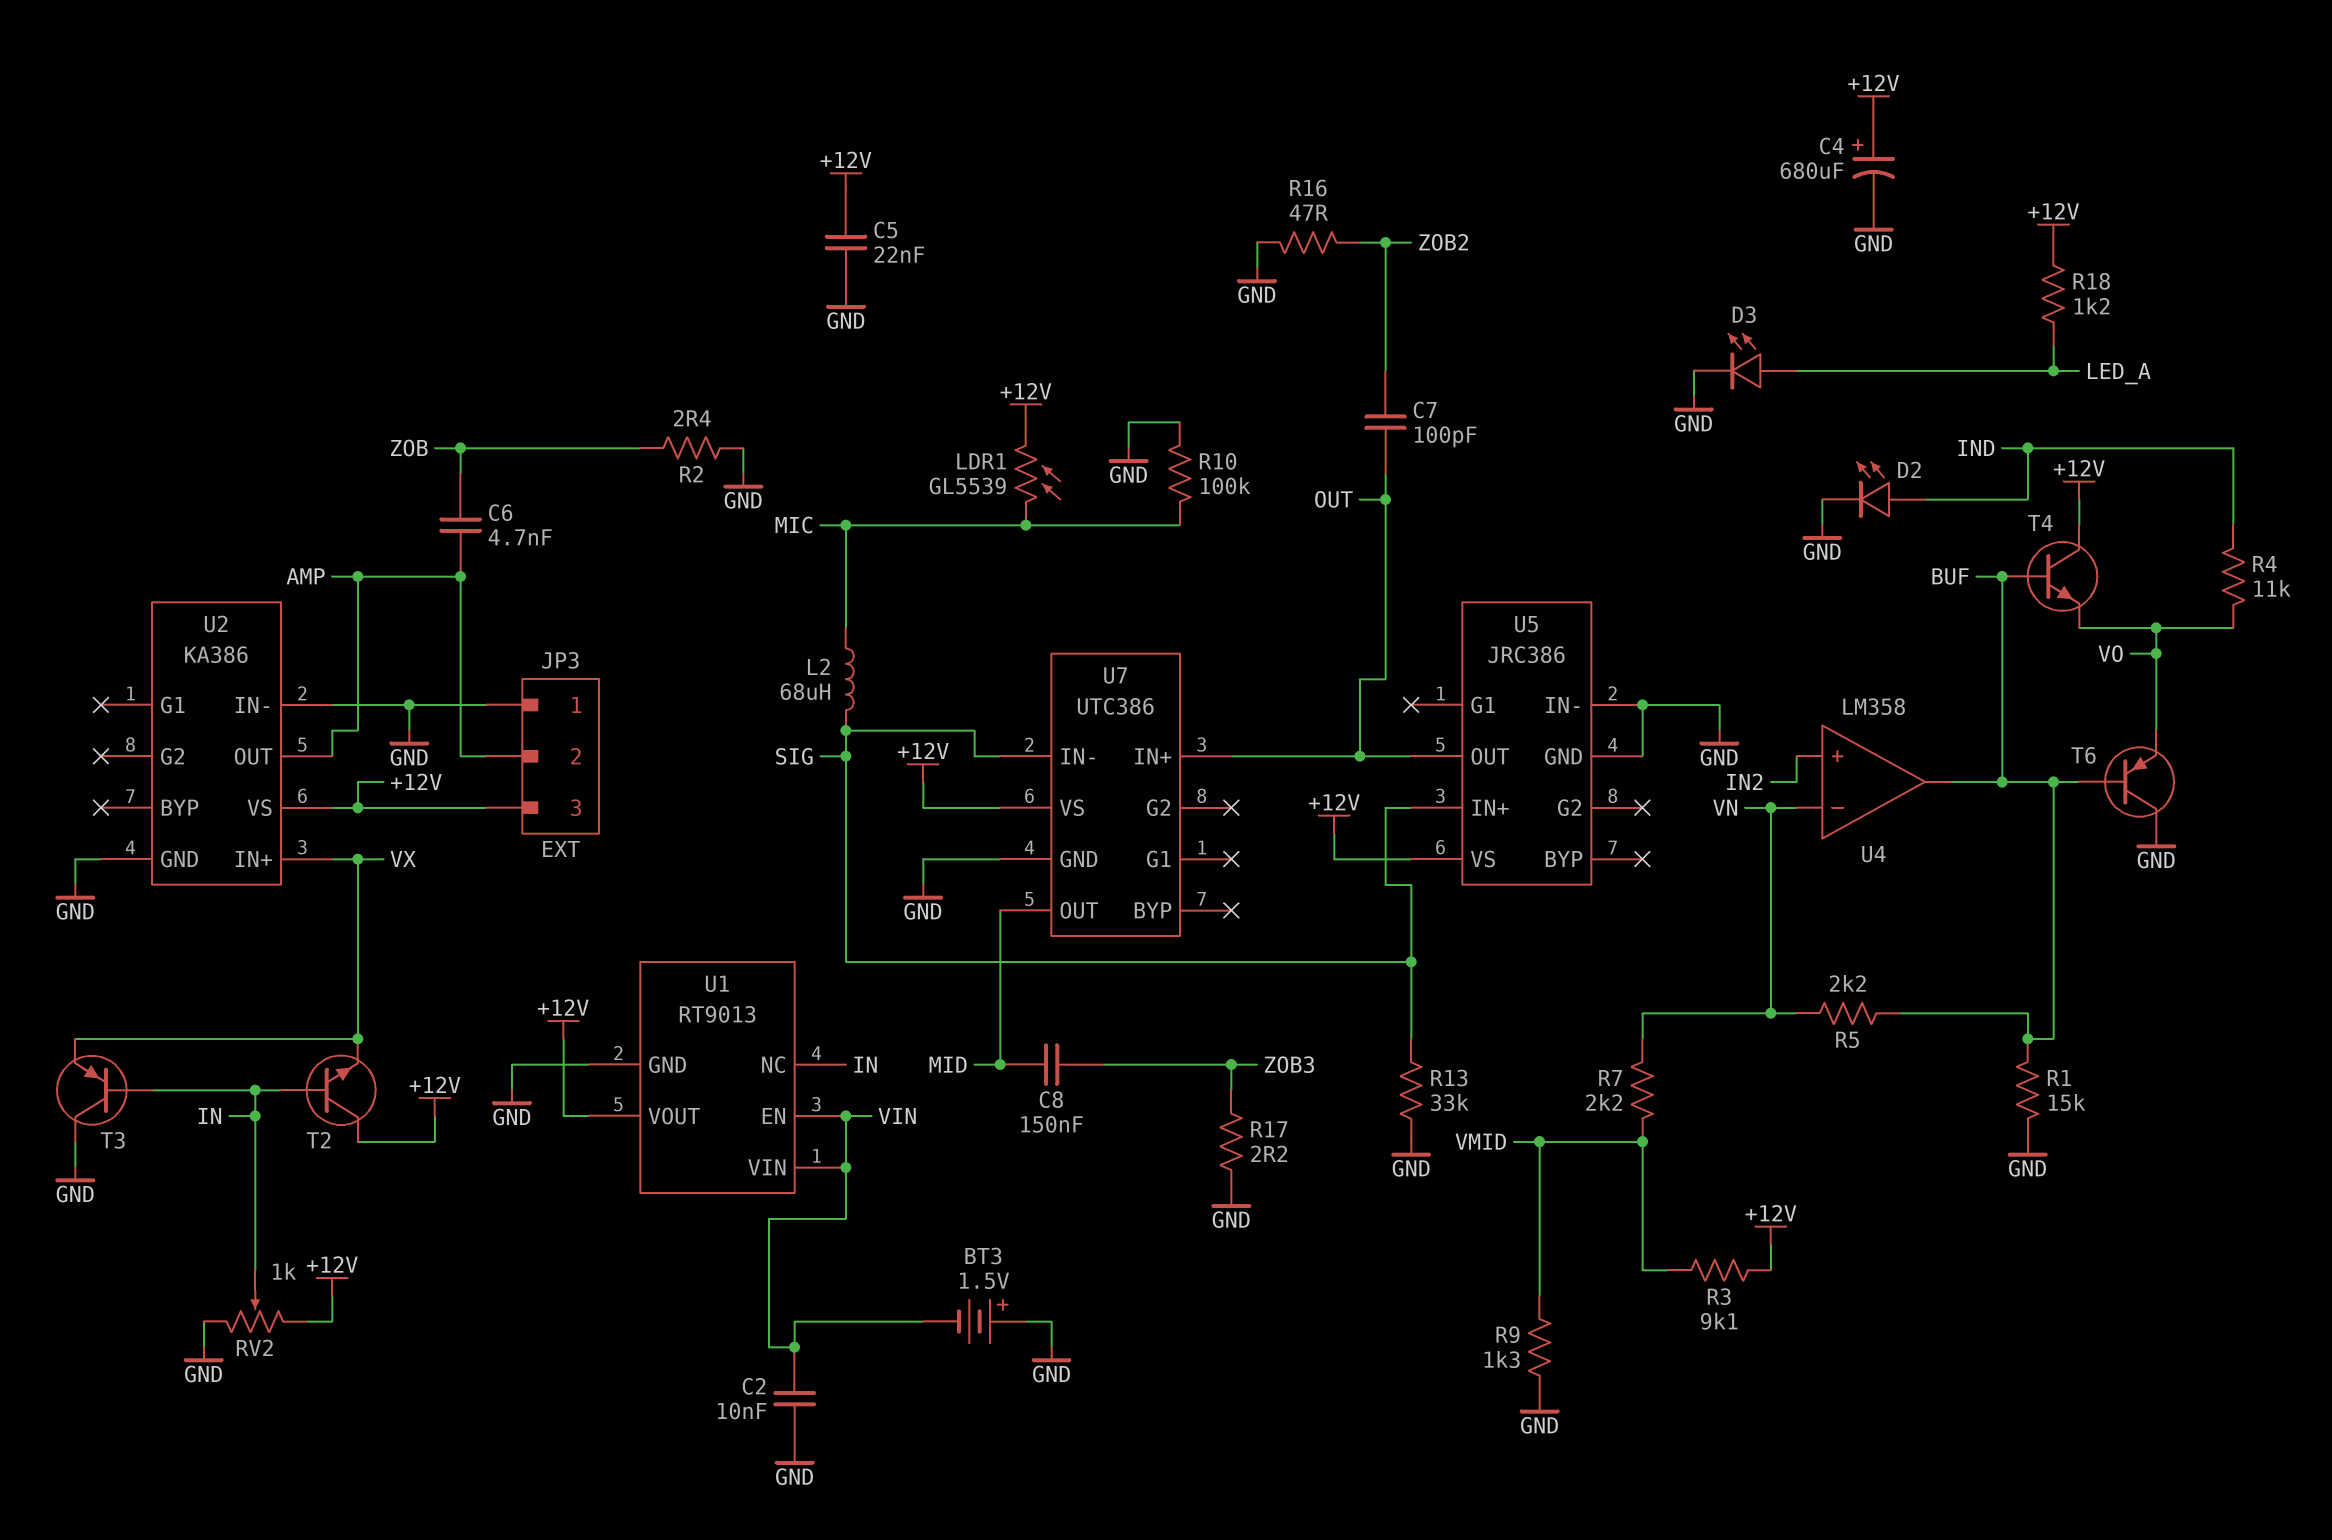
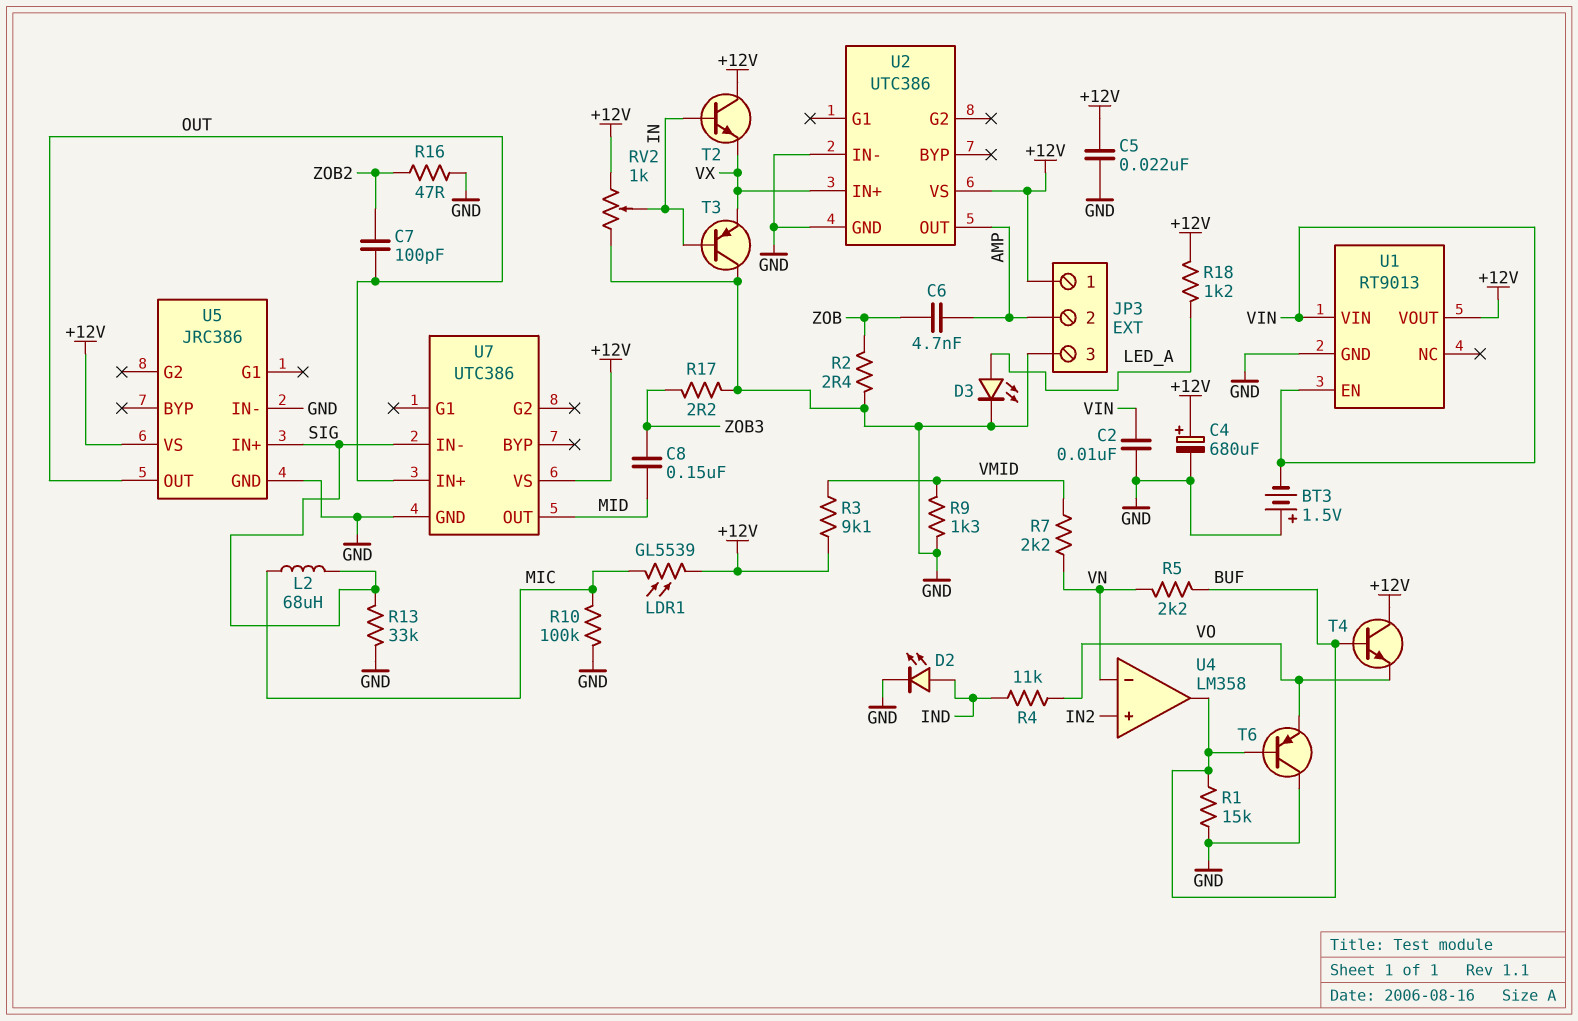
JP3 pin 1: GND -> +12V
JP3 pin 3: +12V -> GND
U1 pin NC: IN -> none
U2: KA386 -> UTC386

